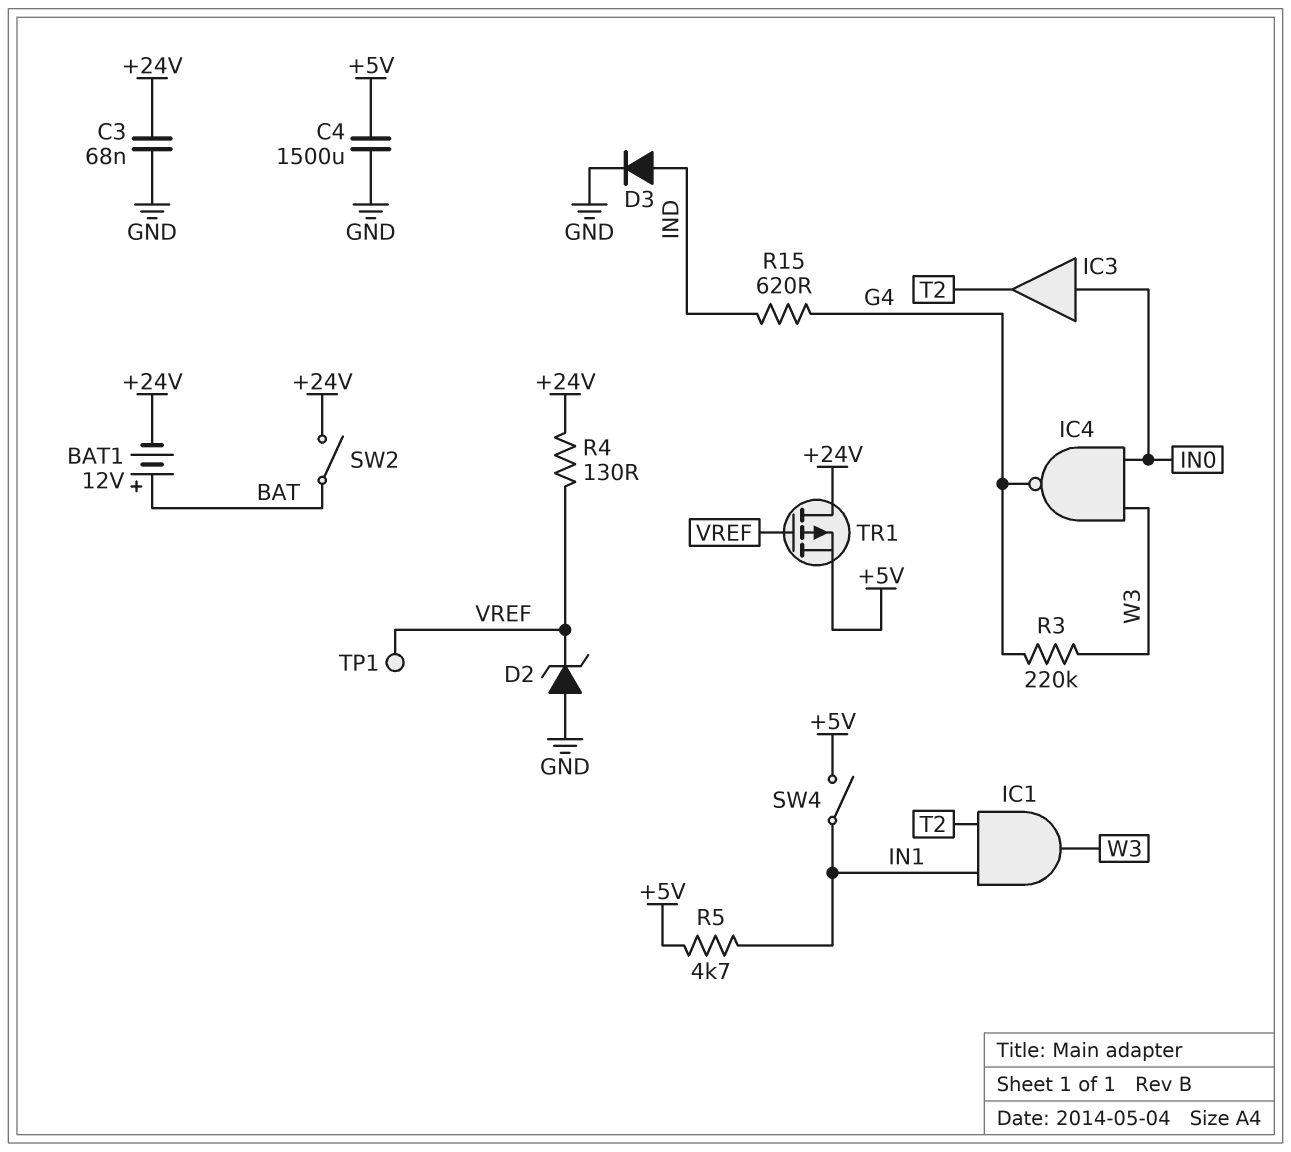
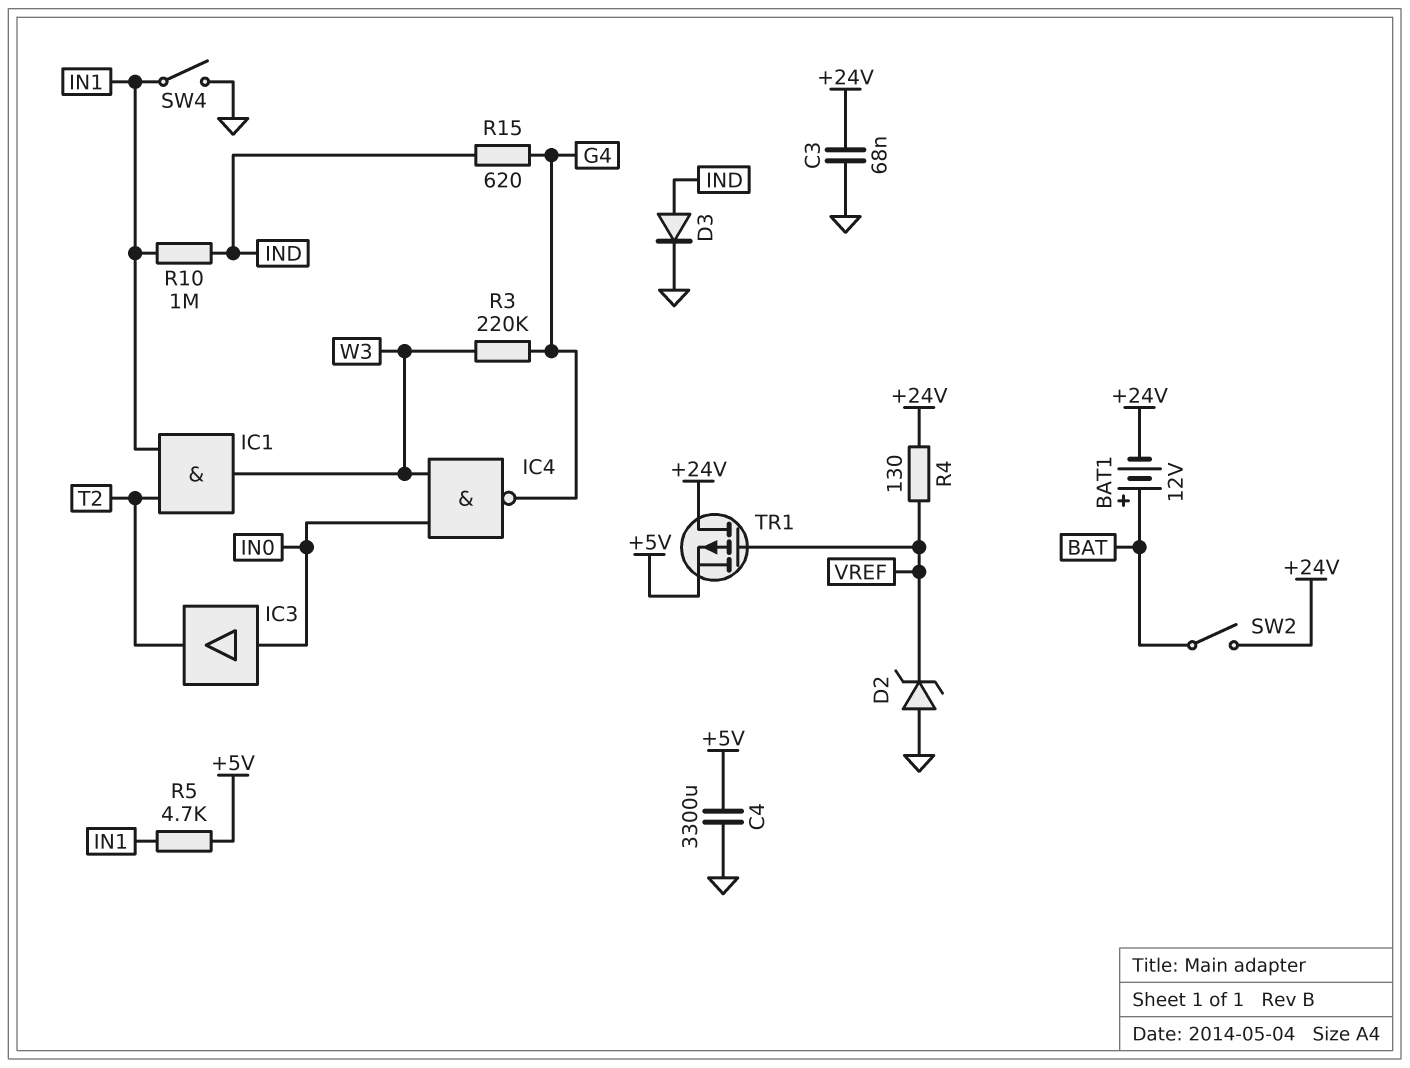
C4: 1500uF (+5V, GND) -> 3300uF (+5V, GND)
R10: none -> 1M (IN1, IND)
SW4: switch (+5V, IN1) -> switch (GND, IN1)
TP1: test point (VREF) -> none

